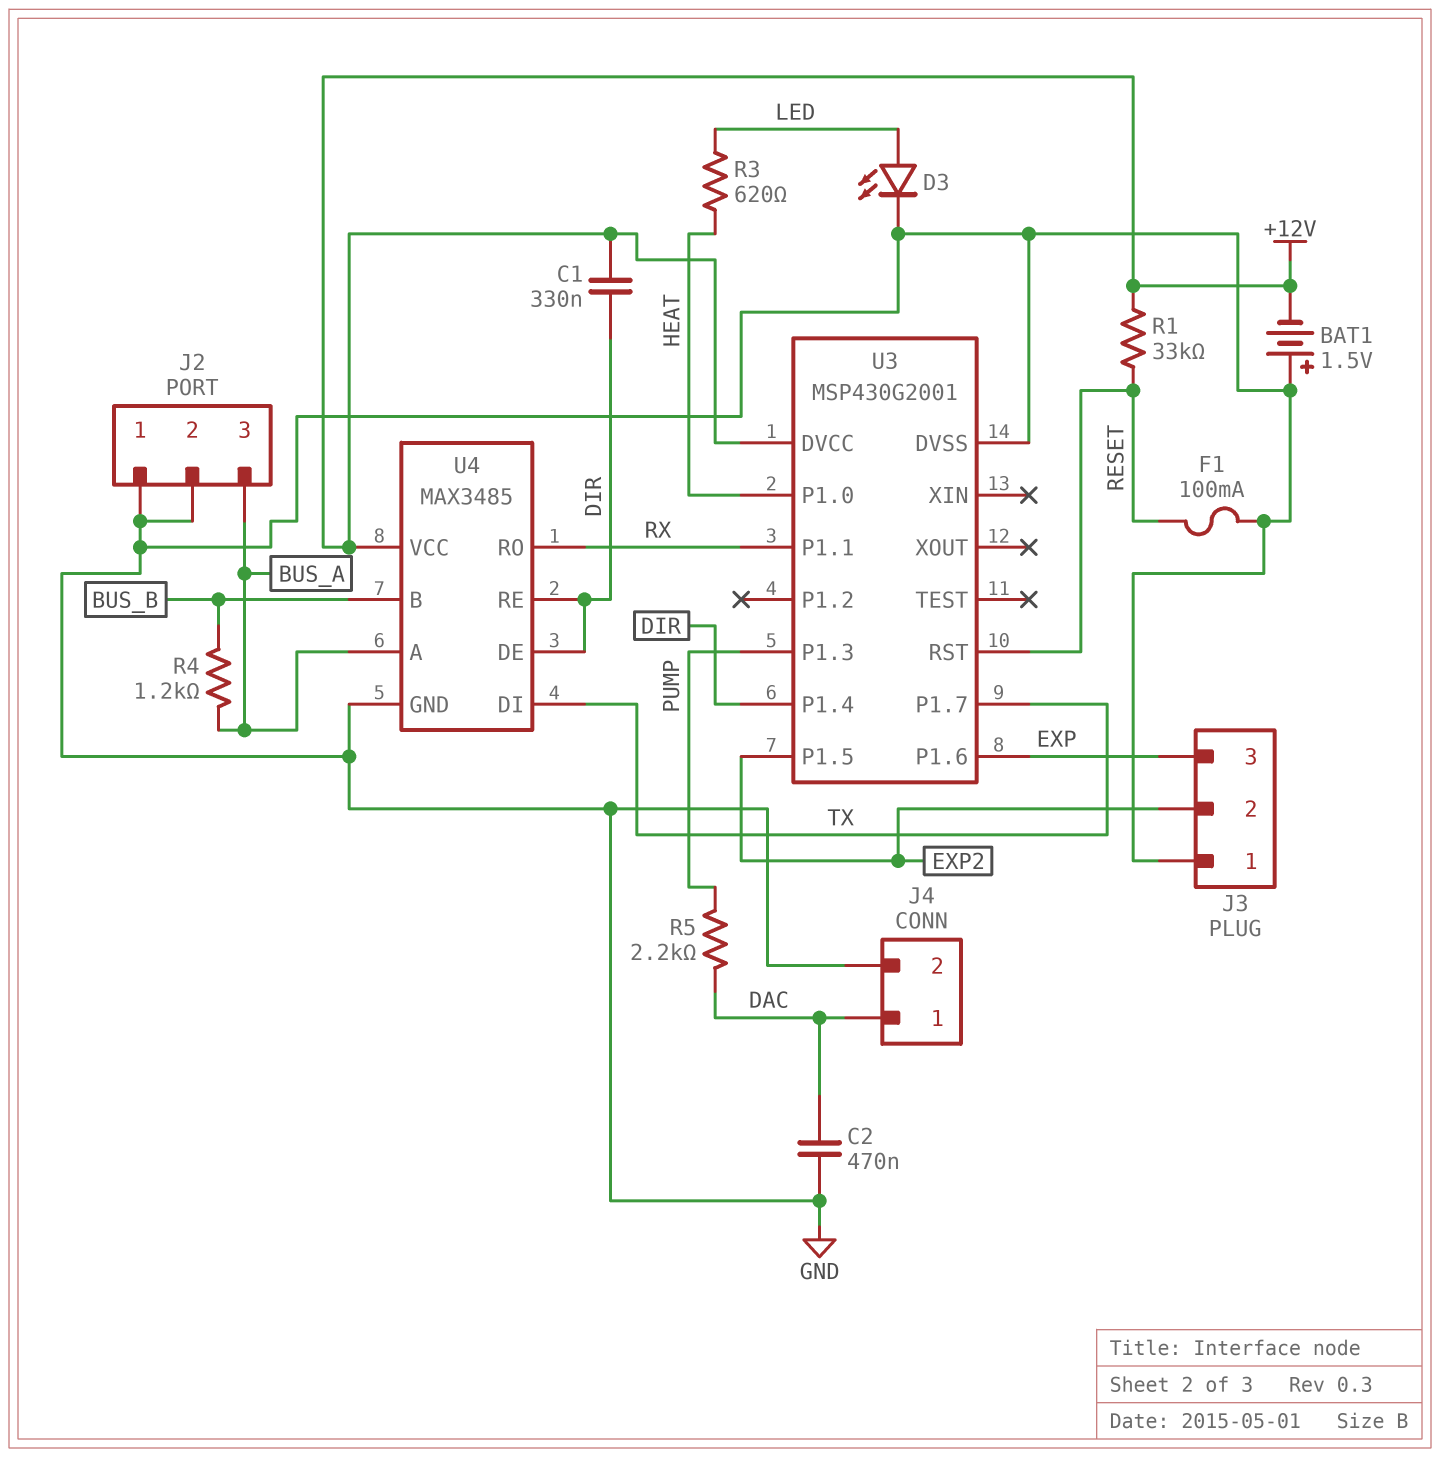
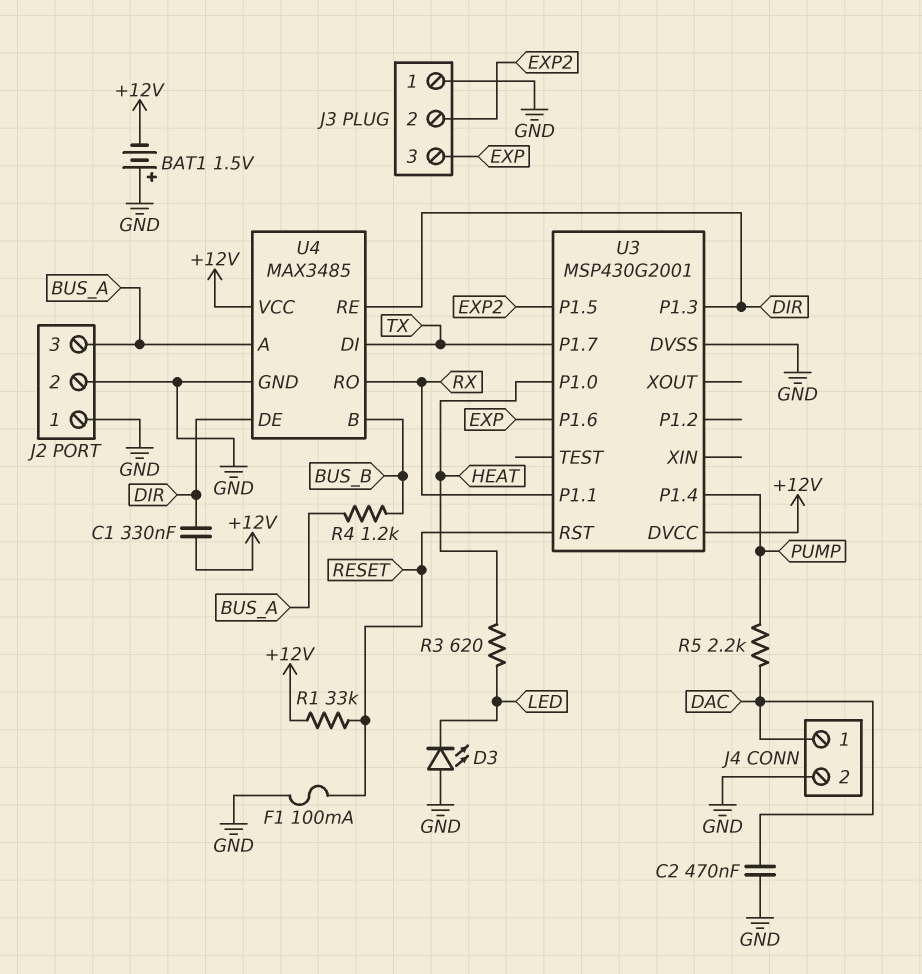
D3: LED (A LED, K GND) -> LED (A GND, K LED)
U3 pin P1.3: PUMP -> DIR
U3 pin P1.4: DIR -> PUMP

